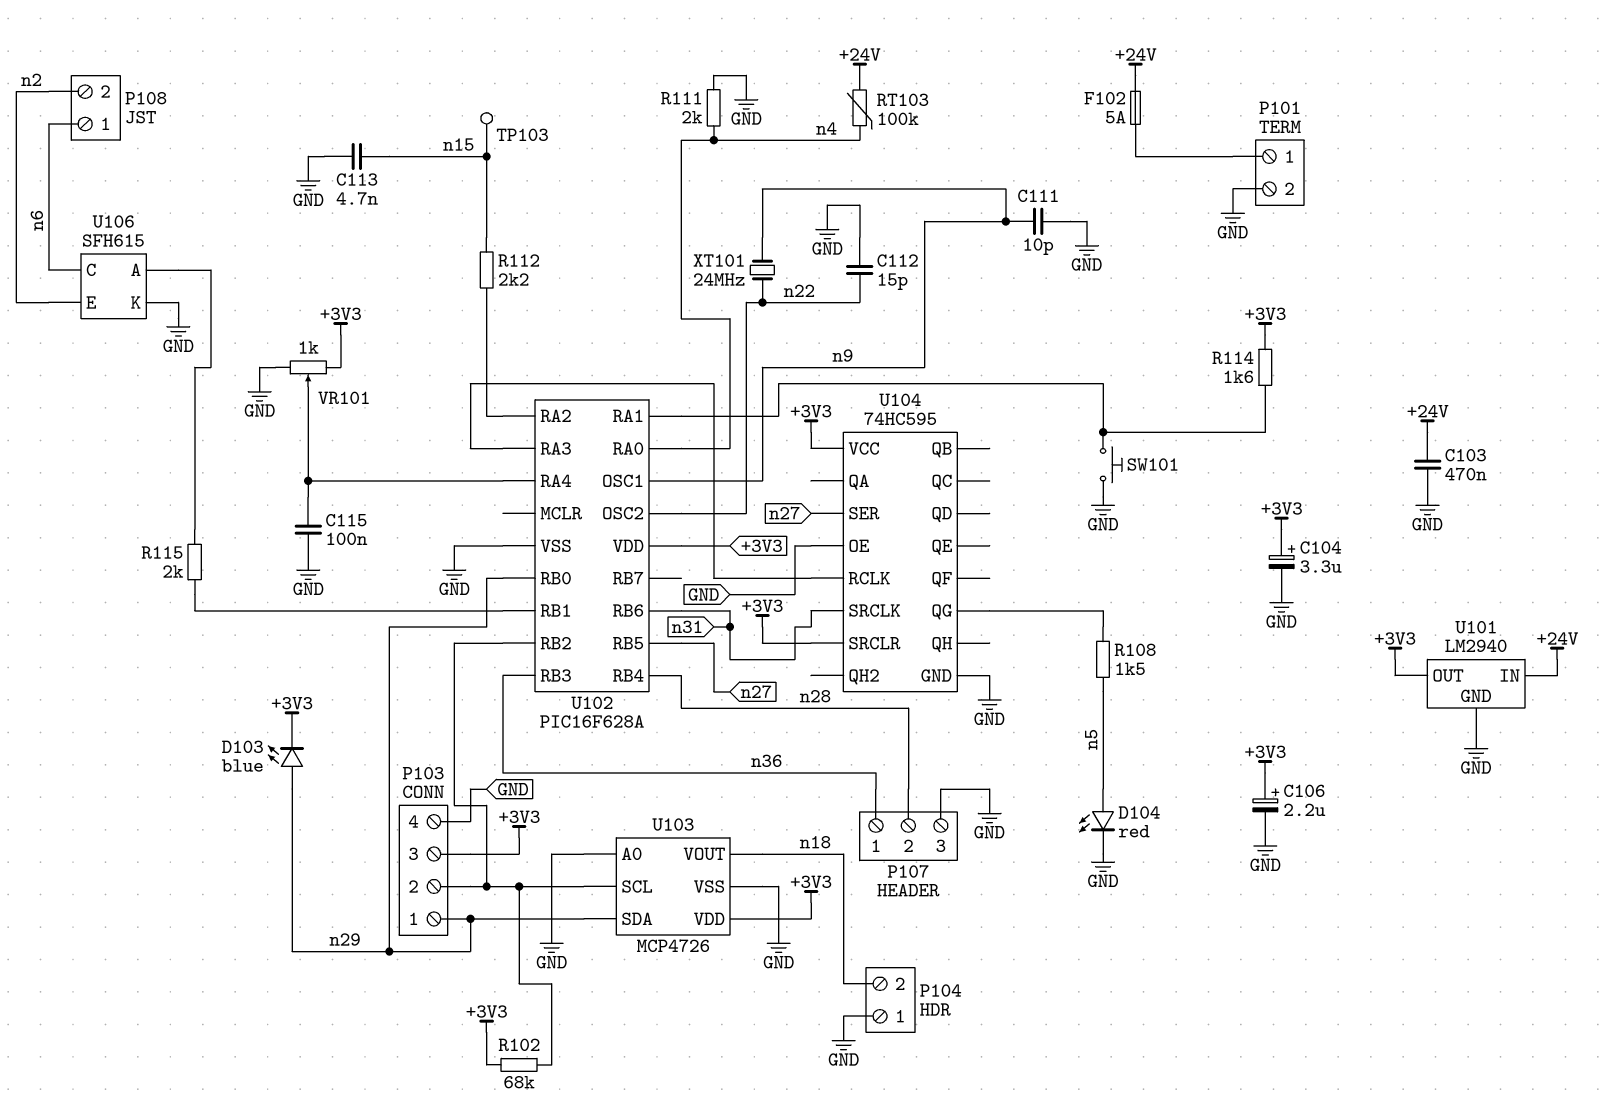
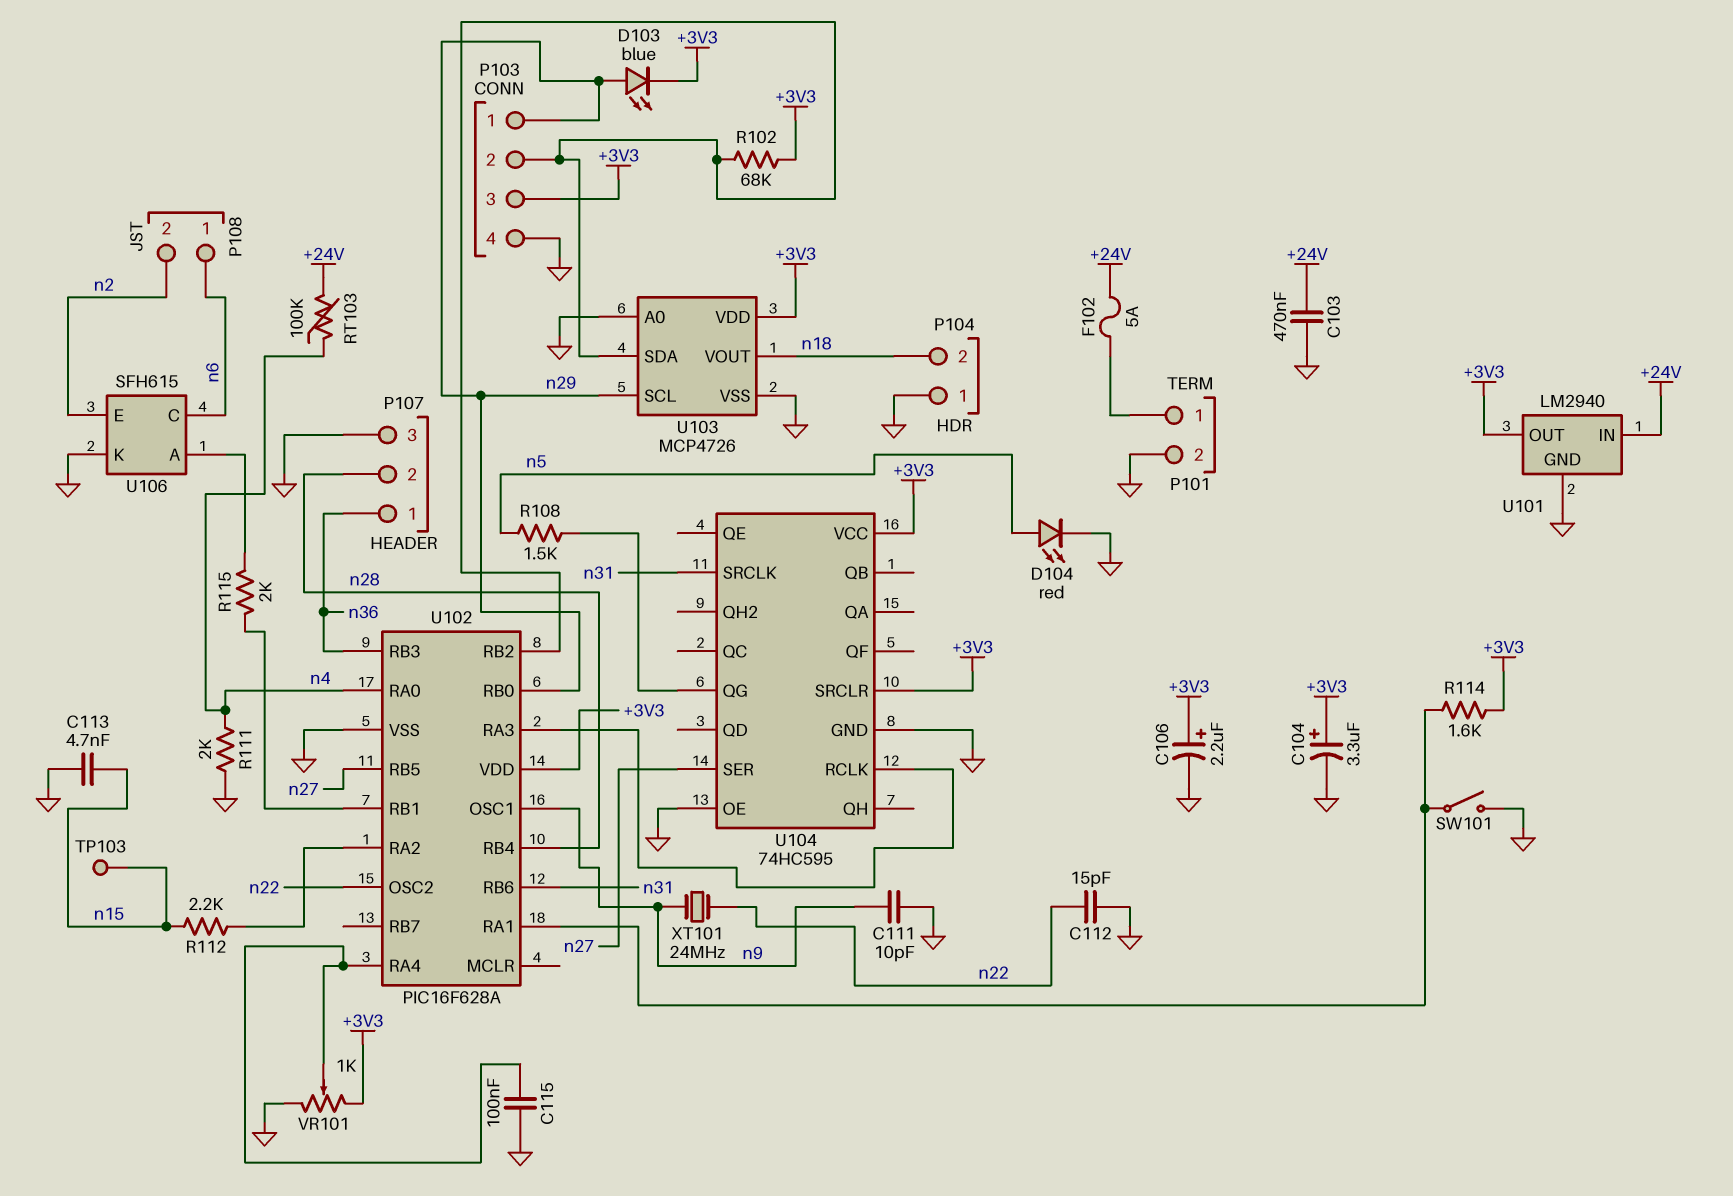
SW101: button (GND, U102/RA1) -> switch (GND, U102/RA1)
U103 pin SCL: P103/2 -> n29
U103 pin SDA: n29 -> P103/2

